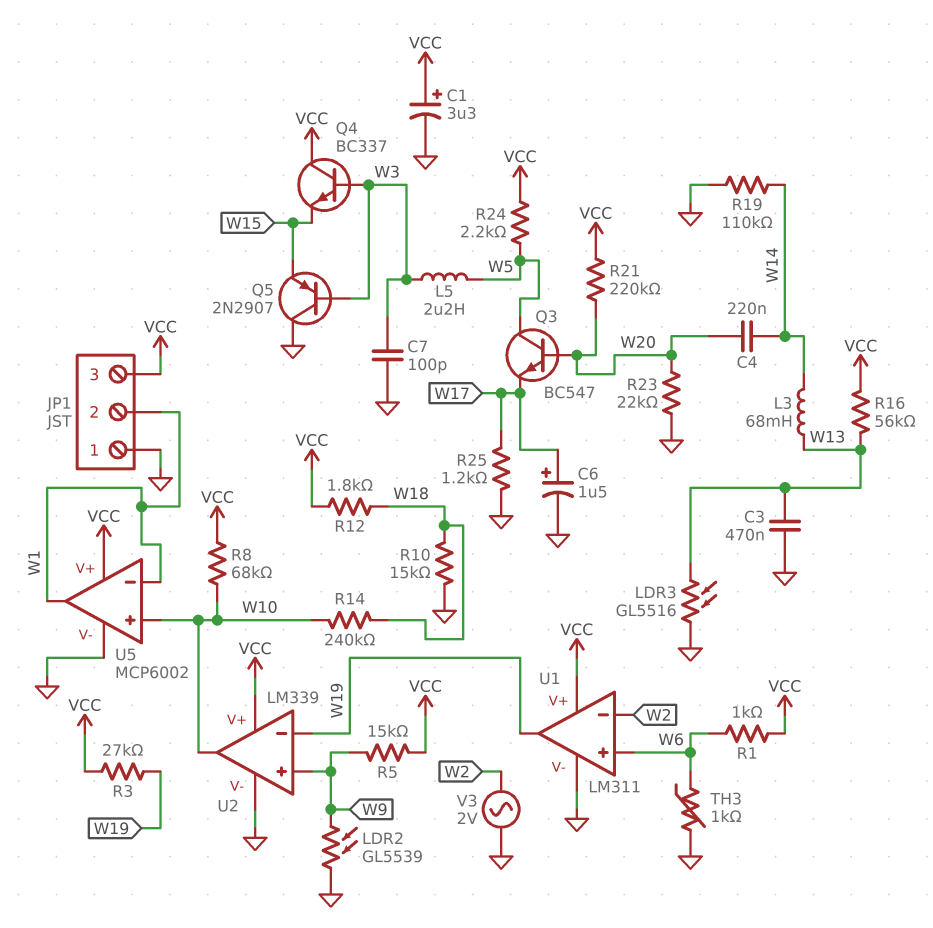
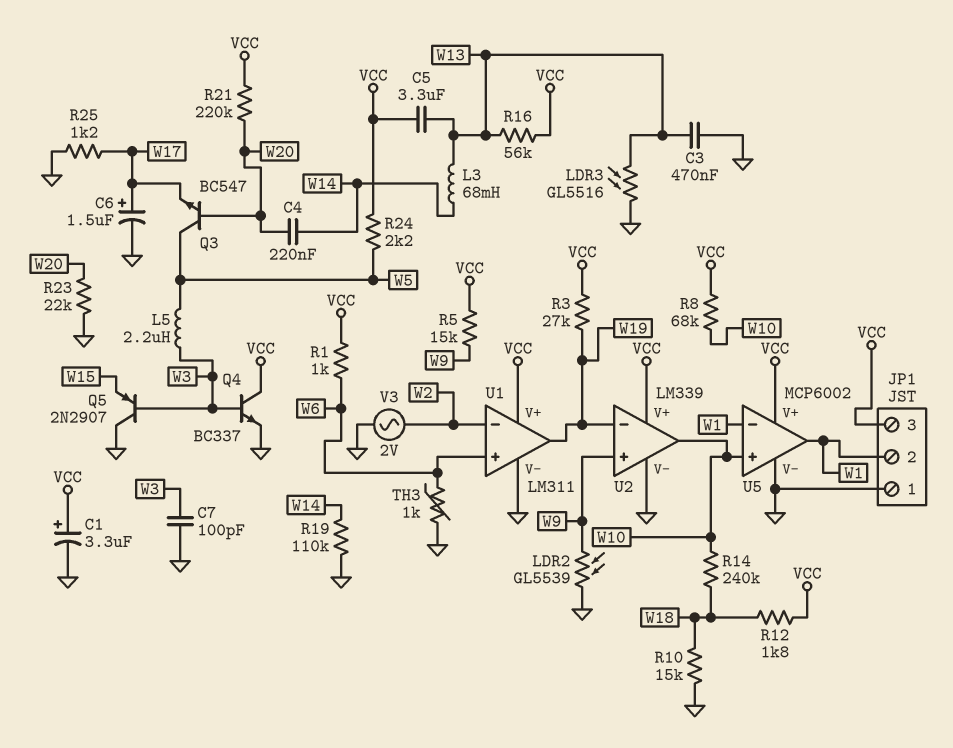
C5: none -> 3.3uF (VCC, W13)
Q4: NPN BC337 (B W3, C VCC, E W15) -> NPN BC337 (B W3, C VCC, E GND)

